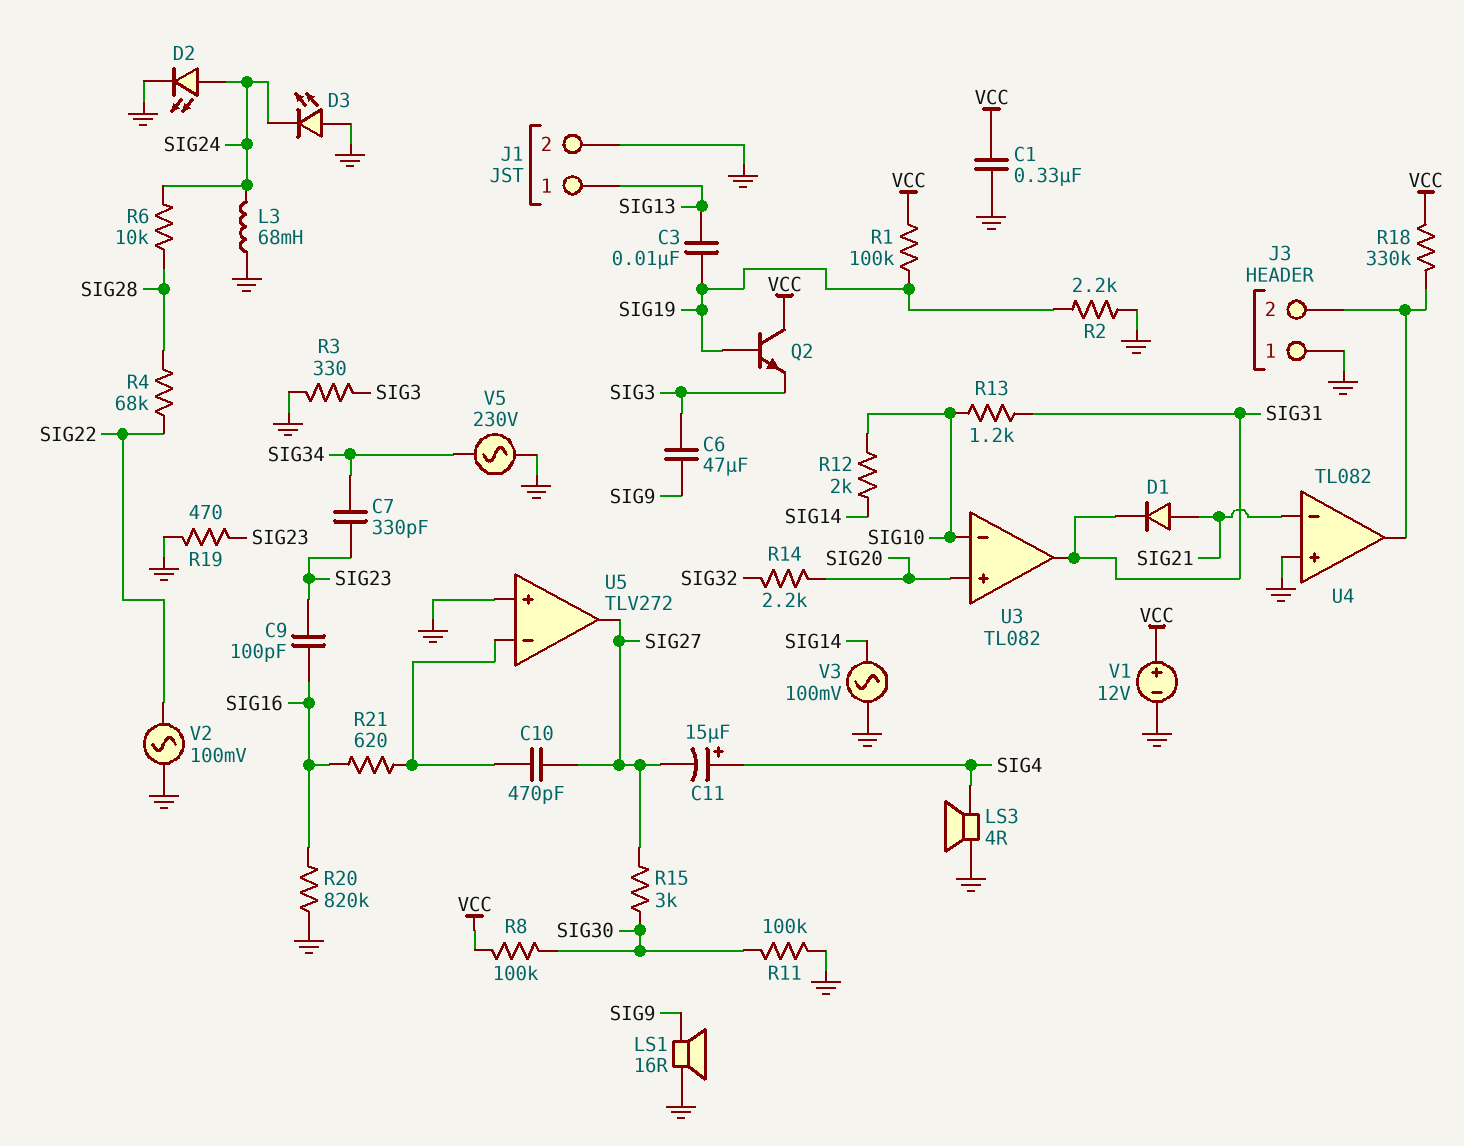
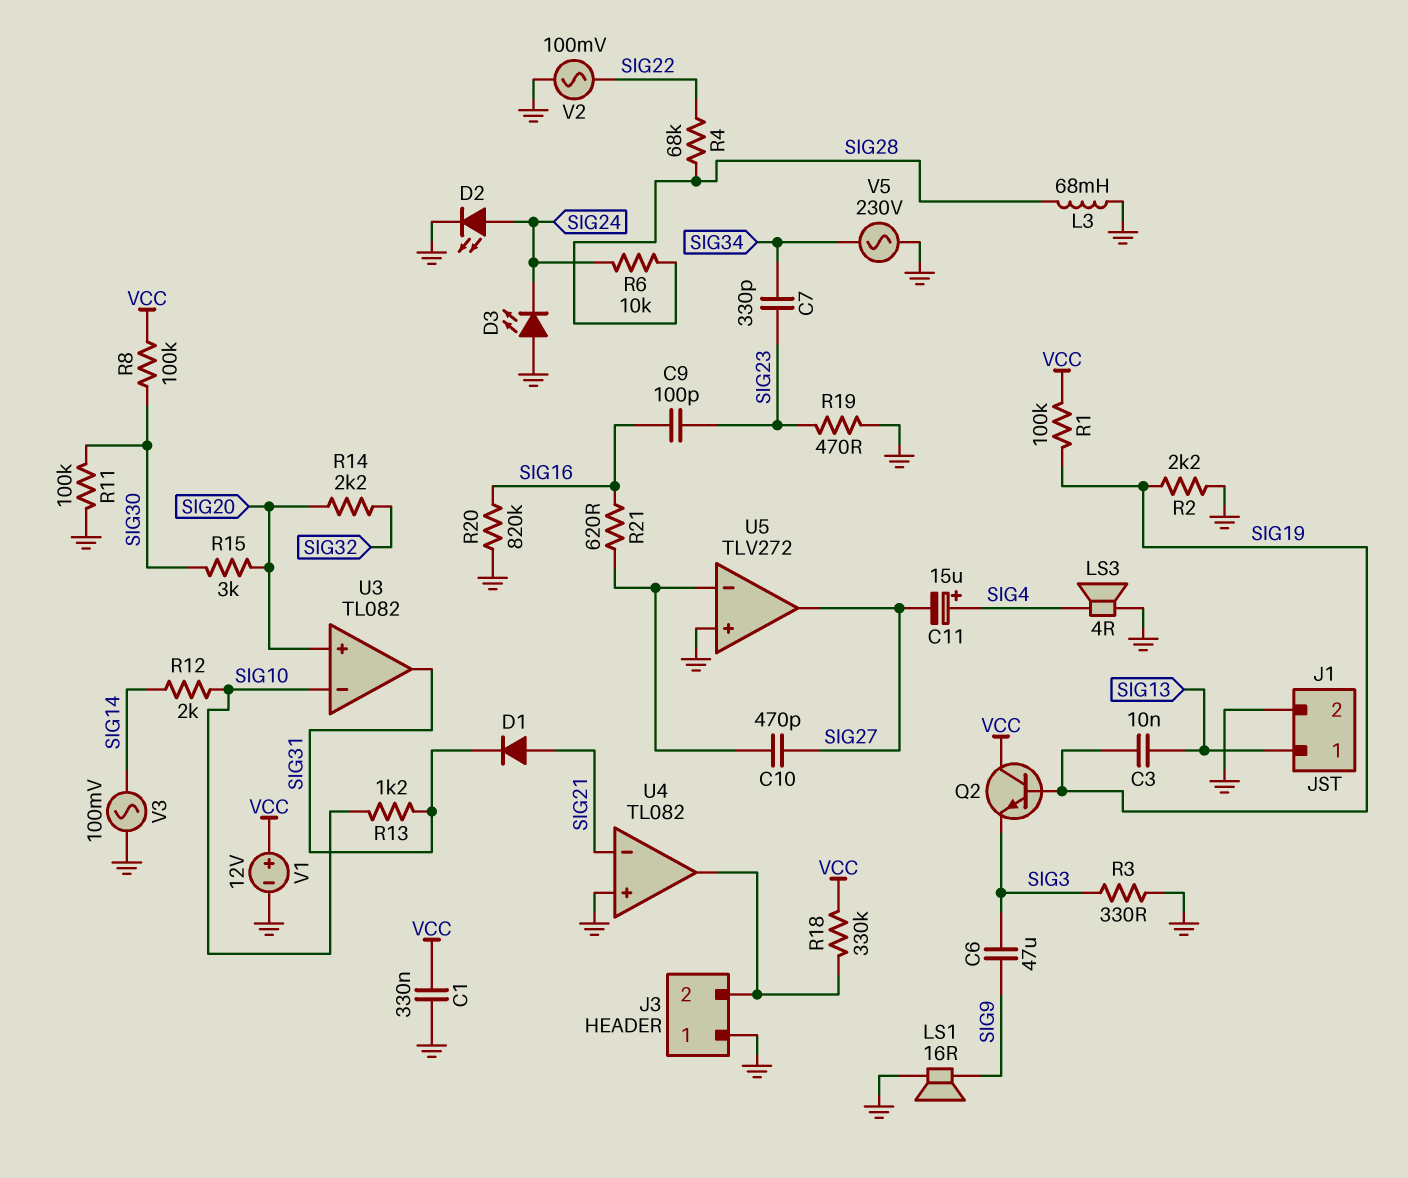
L3: 68mH (GND, SIG24) -> 68mH (GND, SIG28)
R15: 3k (SIG27, SIG30) -> 3k (SIG20, SIG30)

